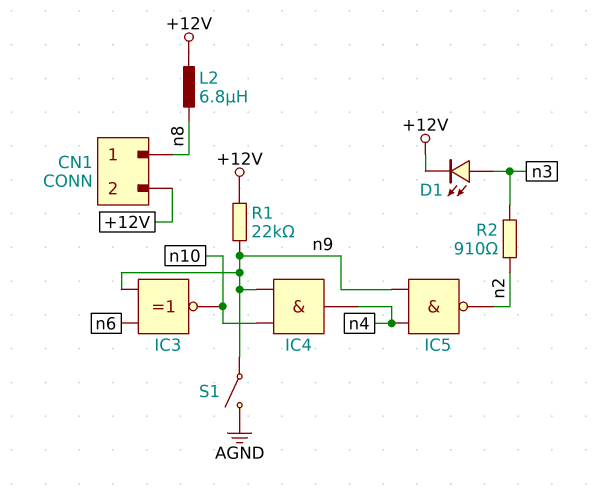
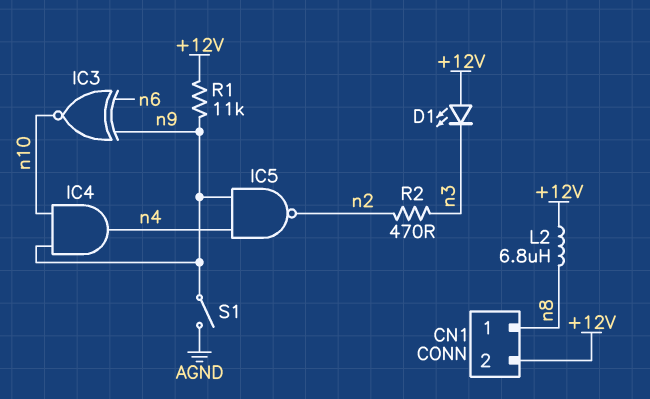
D1: LED (A n3, K +12V) -> LED (A +12V, K n3)
R1: 22k (+12V, n9) -> 11k (+12V, n9)
R2: 910 (n2, n3) -> 470 (n2, n3)

